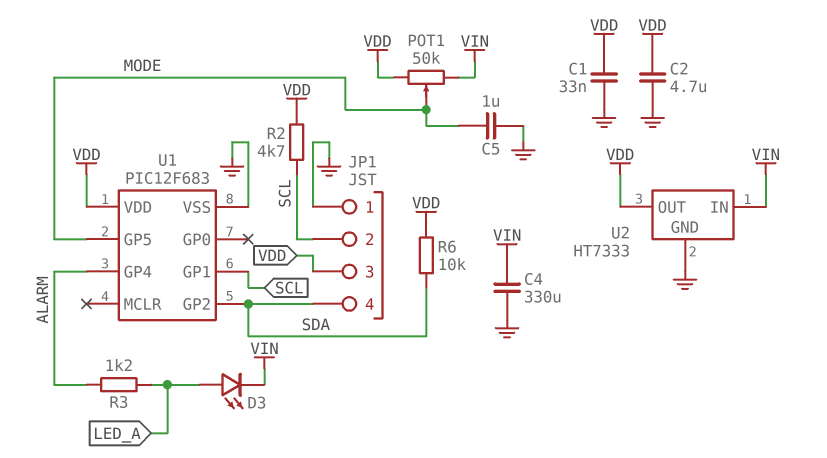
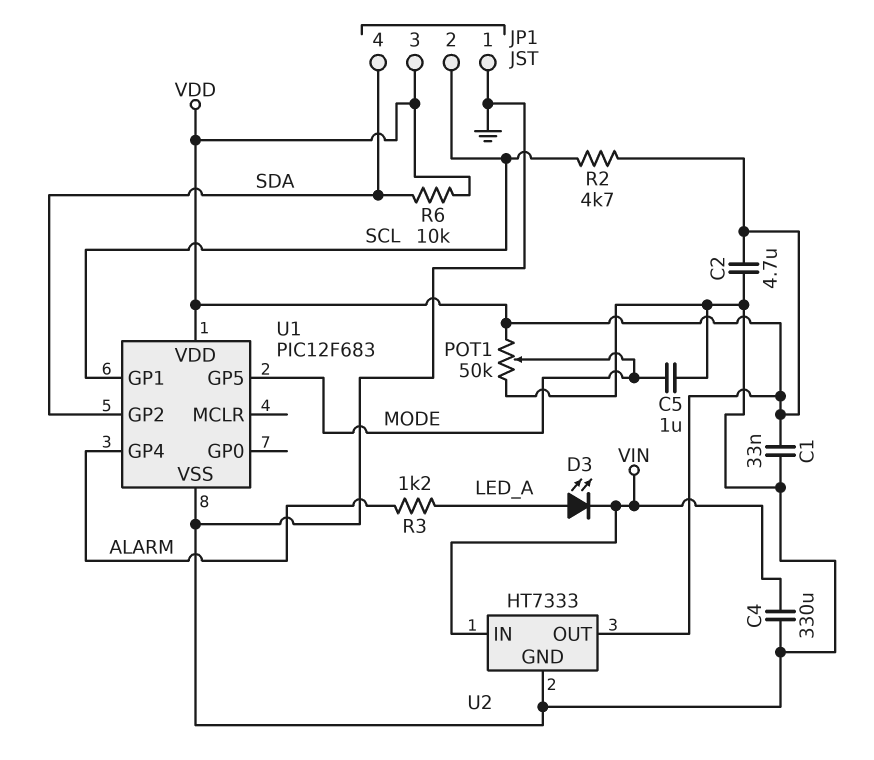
POT1: 50k (VDD, VIN, wiper MODE) -> 50k (GND, VDD, wiper MODE)

